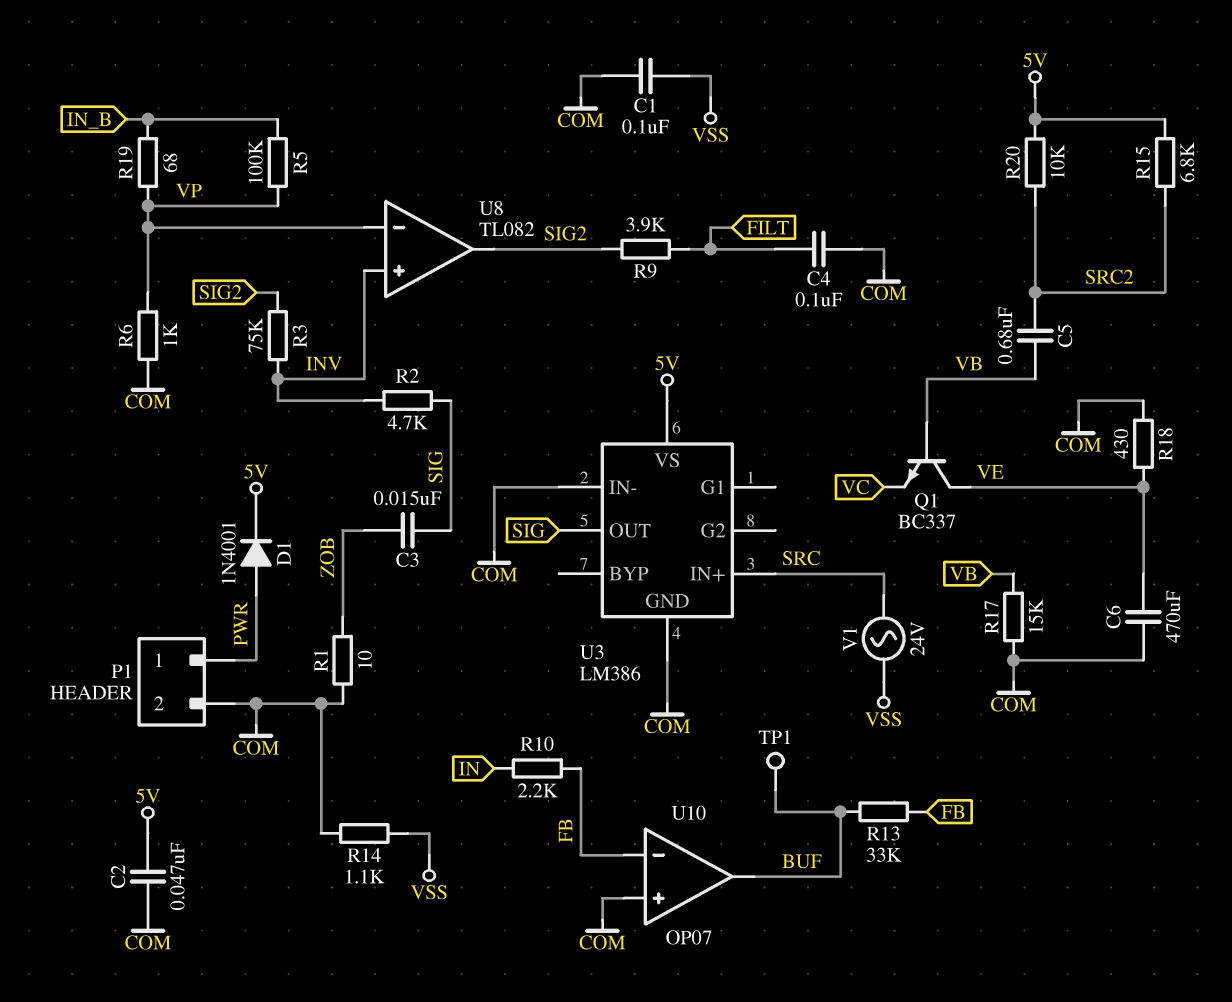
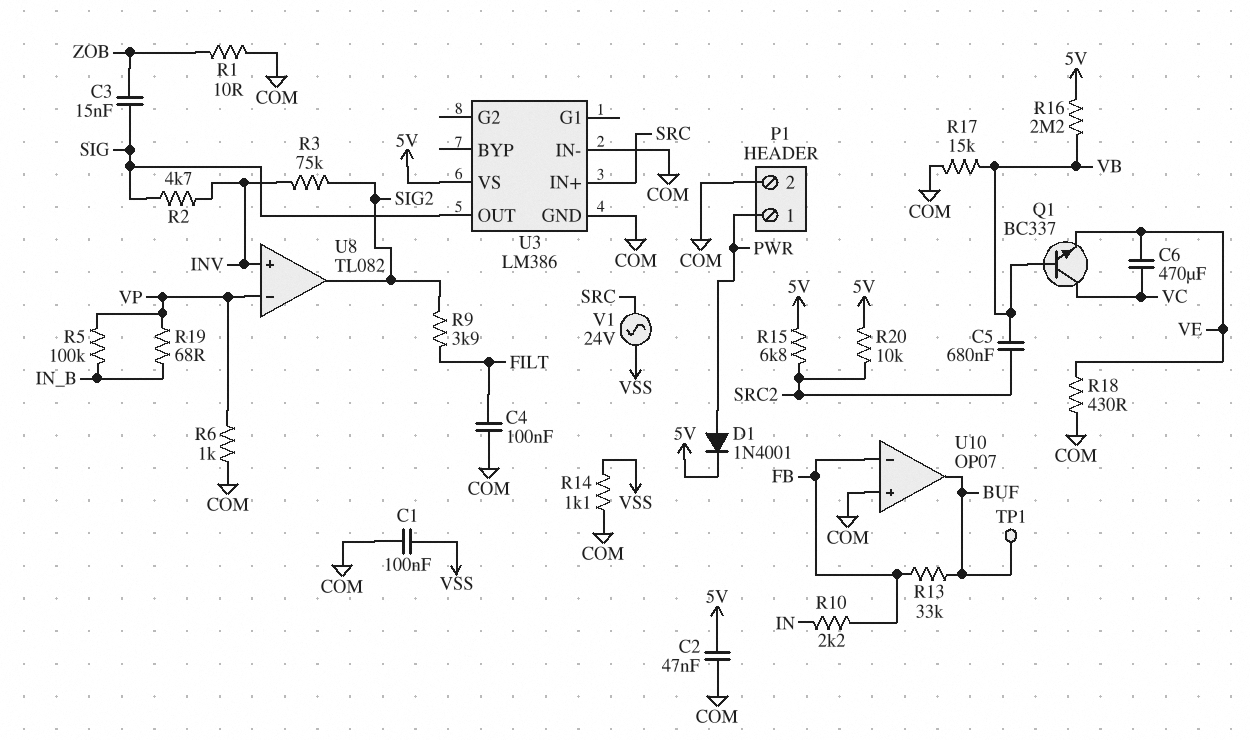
C6: 470uF (COM, VE) -> 470uF (VC, VE)
Q1: NPN BC337 (B VB, C VE, E VC) -> NPN BC337 (B VB, C VC, E VE)
R16: none -> 2.2M (5V, VB)

